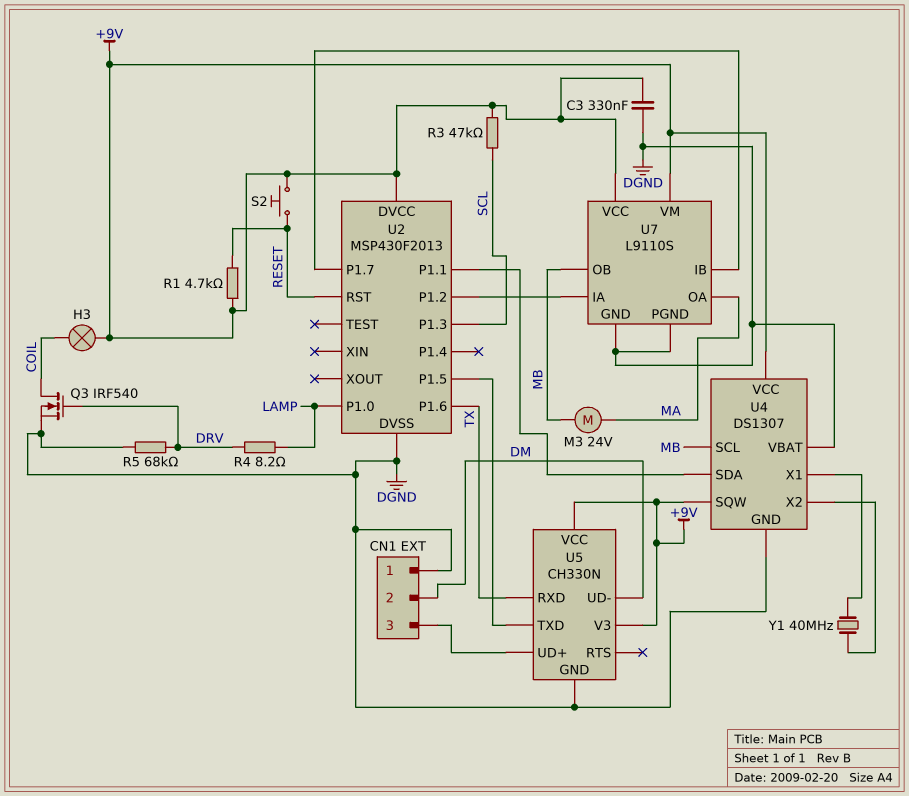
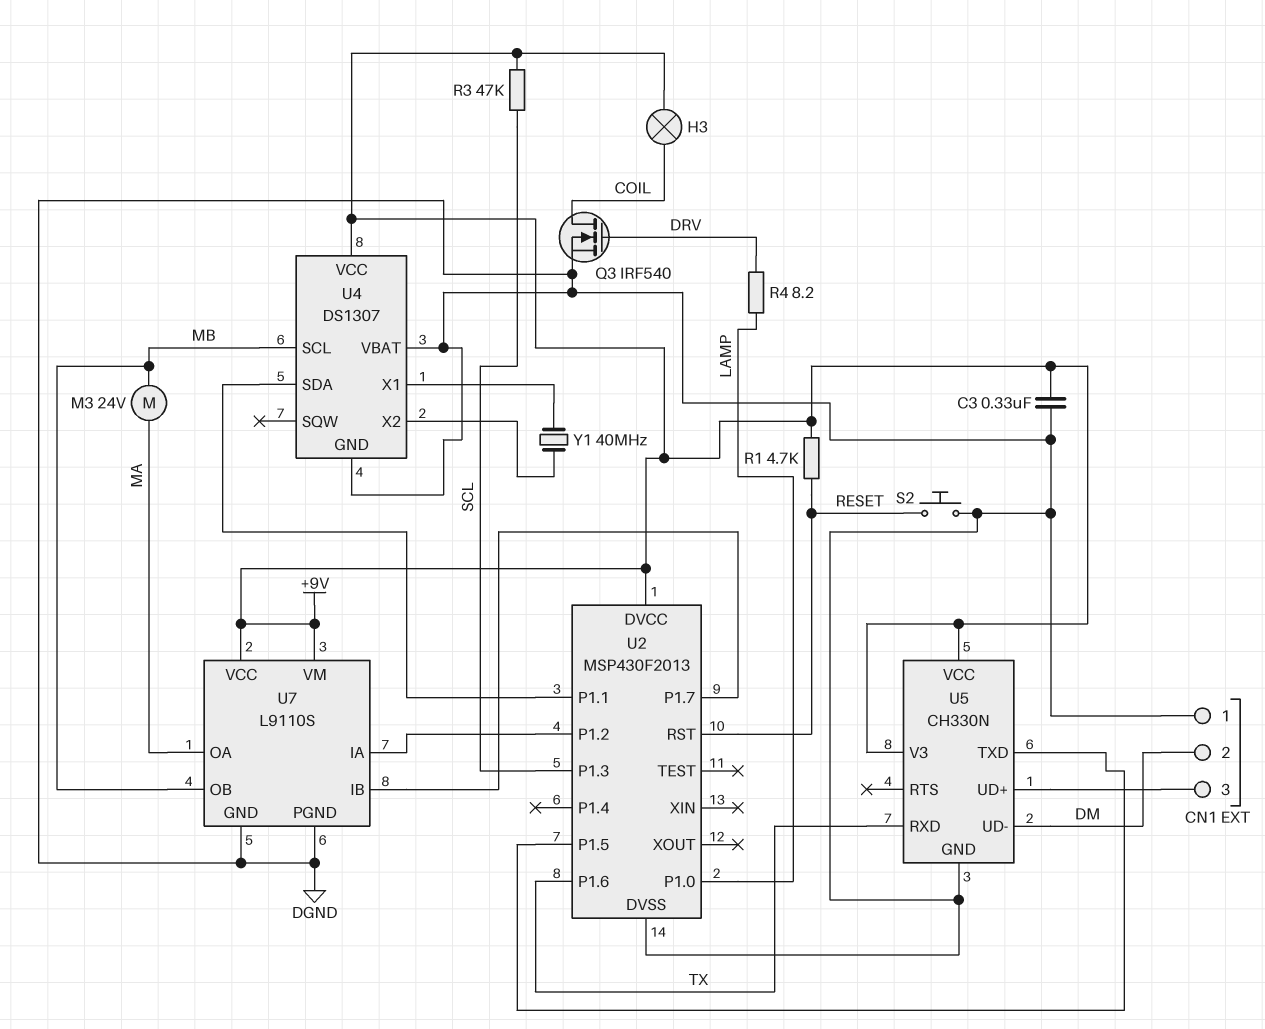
R5: 68k (DGND, DRV) -> none
S2: button (+9V, RESET) -> button (DGND, RESET)
U4 pin SQW: +9V -> none

